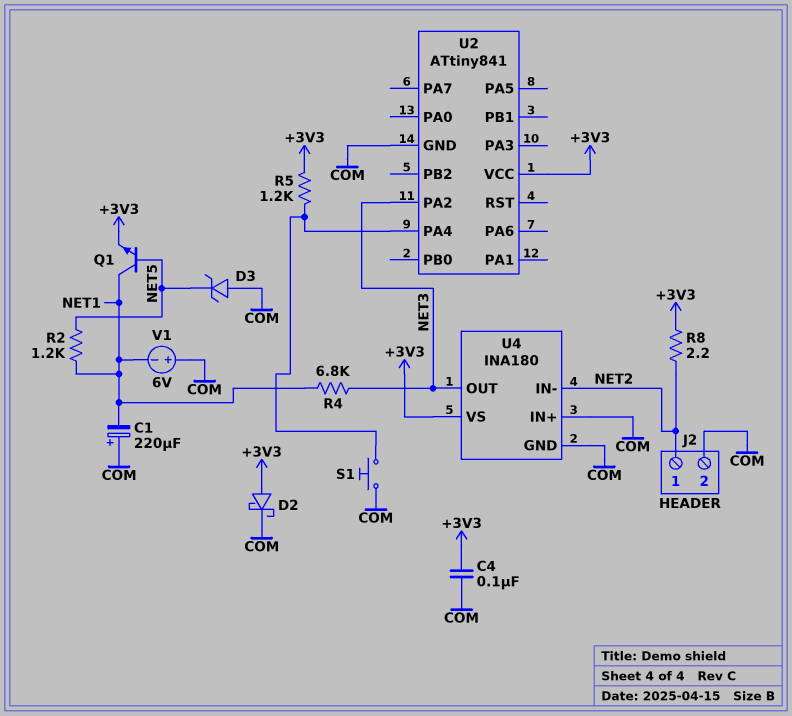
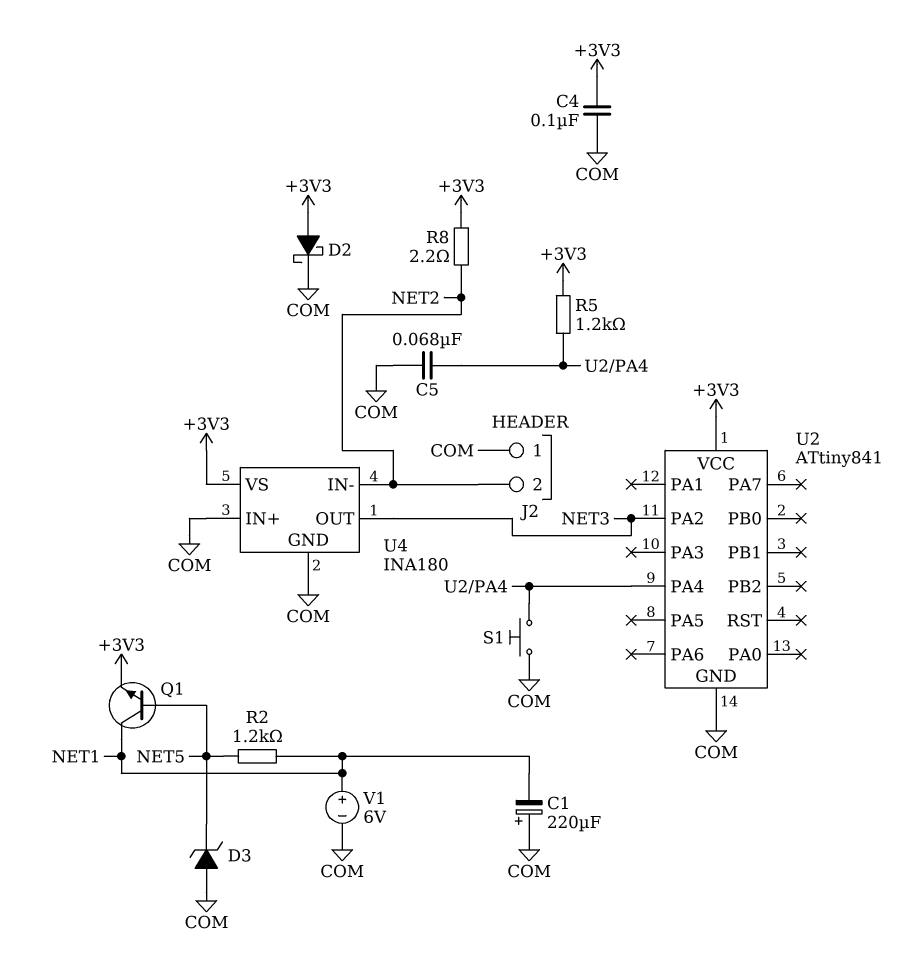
C5: none -> 68nF (COM, U2/PA4)
J2 pin 1: NET2 -> COM
J2 pin 2: COM -> NET2
R4: 6.8k (NET1, NET3) -> none
V1: 6V (plus COM, minus NET1) -> 6V (plus NET1, minus COM)

